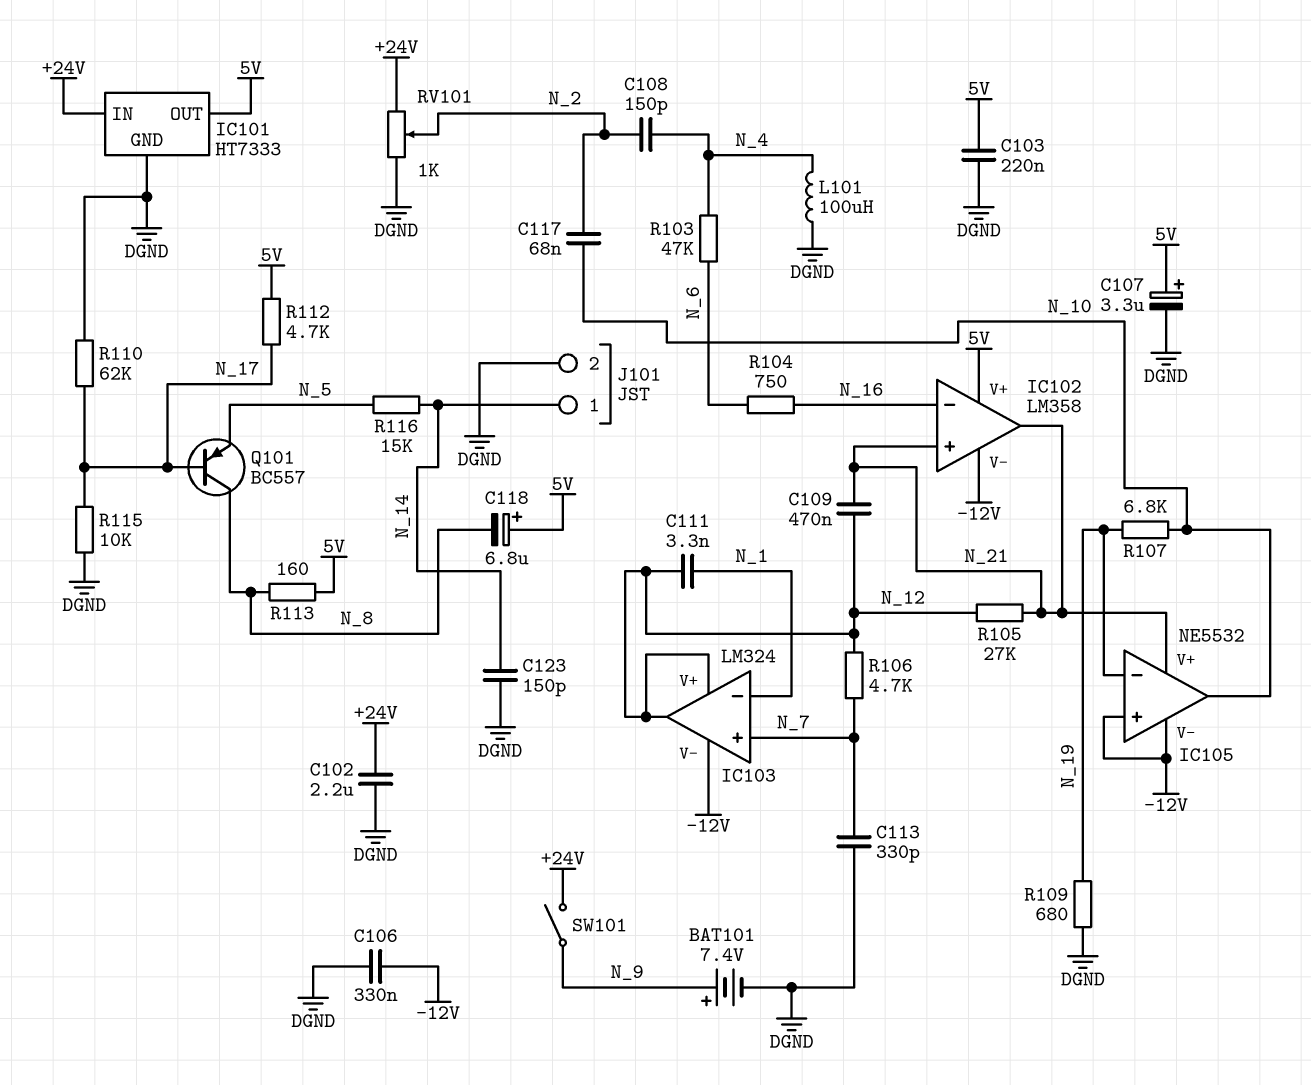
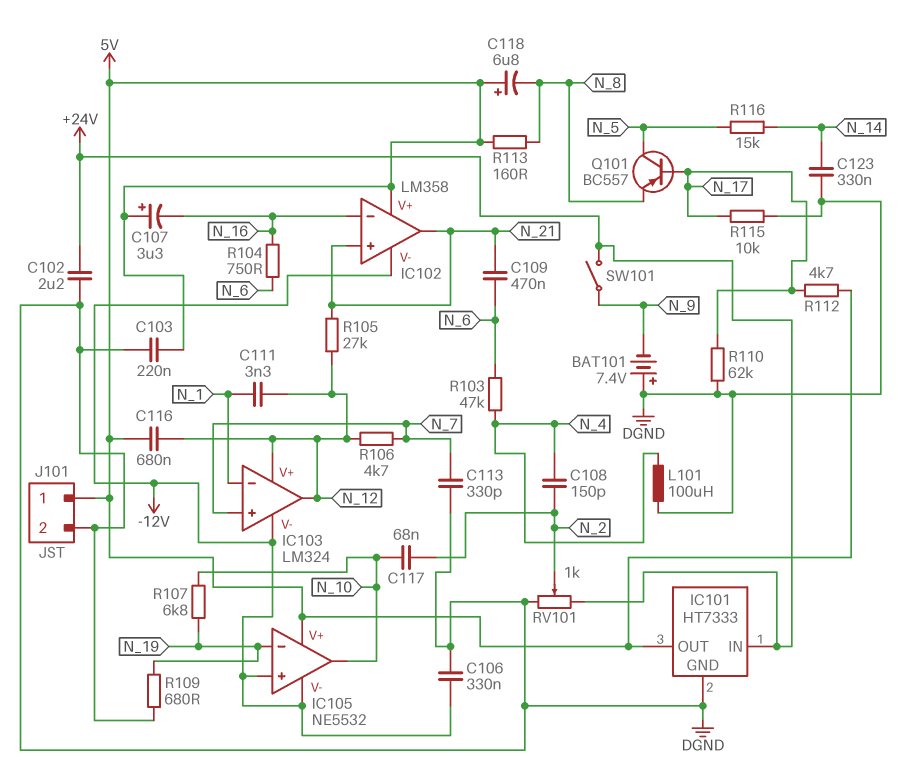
BAT101: 7.4V (plus N_9, minus DGND) -> 7.4V (plus DGND, minus N_9)
C107: 3.3uF (plus 5V, minus DGND) -> 3.3uF (plus 5V, minus N_16)
C109: 470nF (N_12, N_21) -> 470nF (N_6, N_21)
C116: none -> 680nF (5V, N_12)
C123: 150pF (DGND, N_14) -> 330nF (DGND, N_14)
IC105 pin V+: N_21 -> 5V
J101 pin 1: N_14 -> 5V
Q101: PNP BC557 (B N_17, C N_8, E N_5) -> PNP BC557 (B N_17, C N_5, E N_8)

